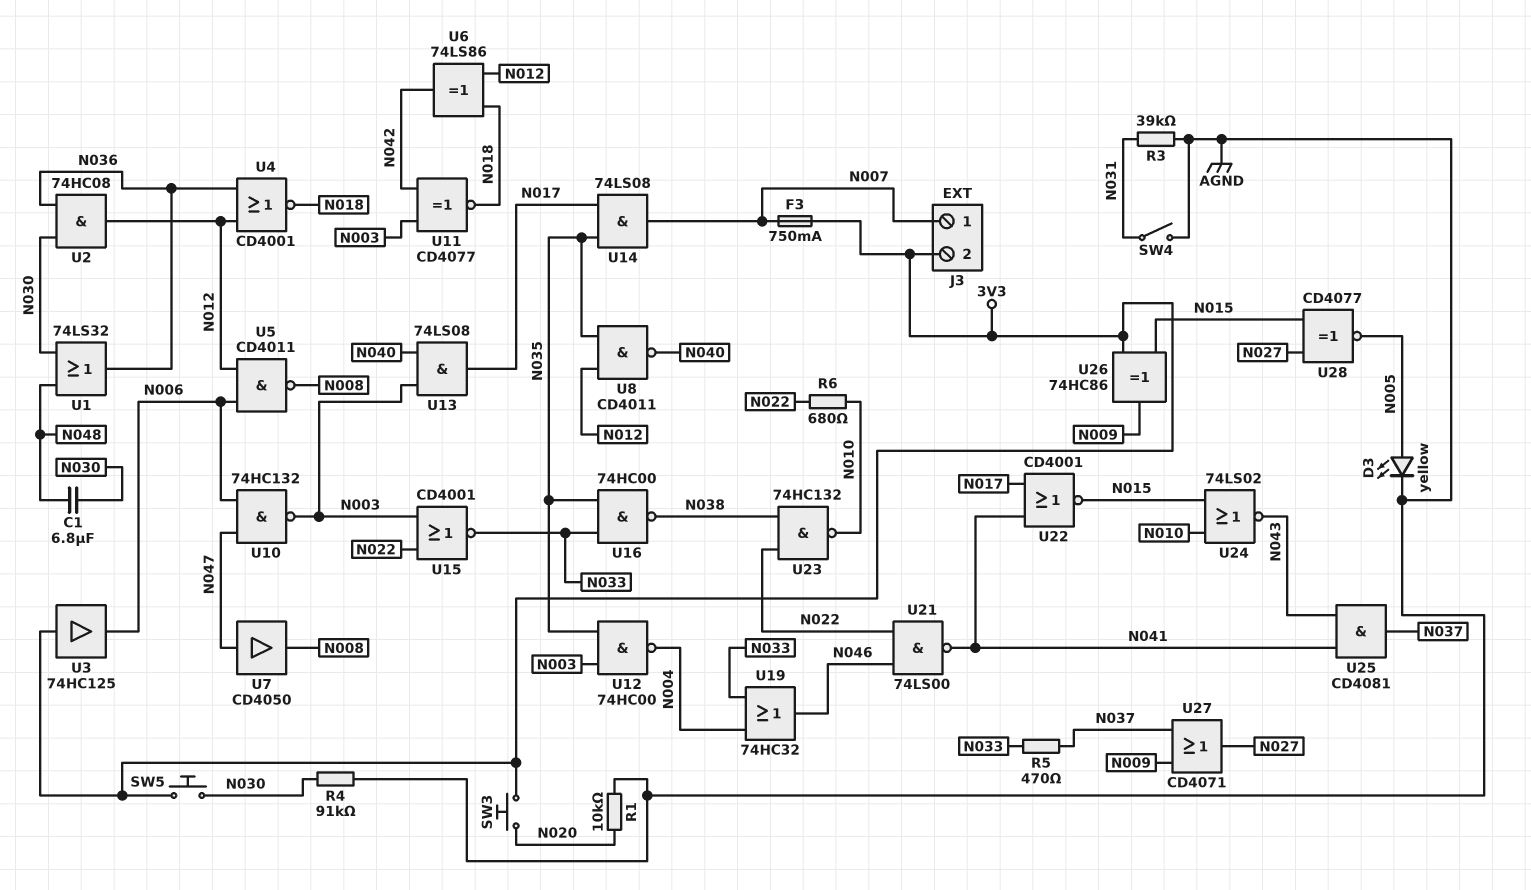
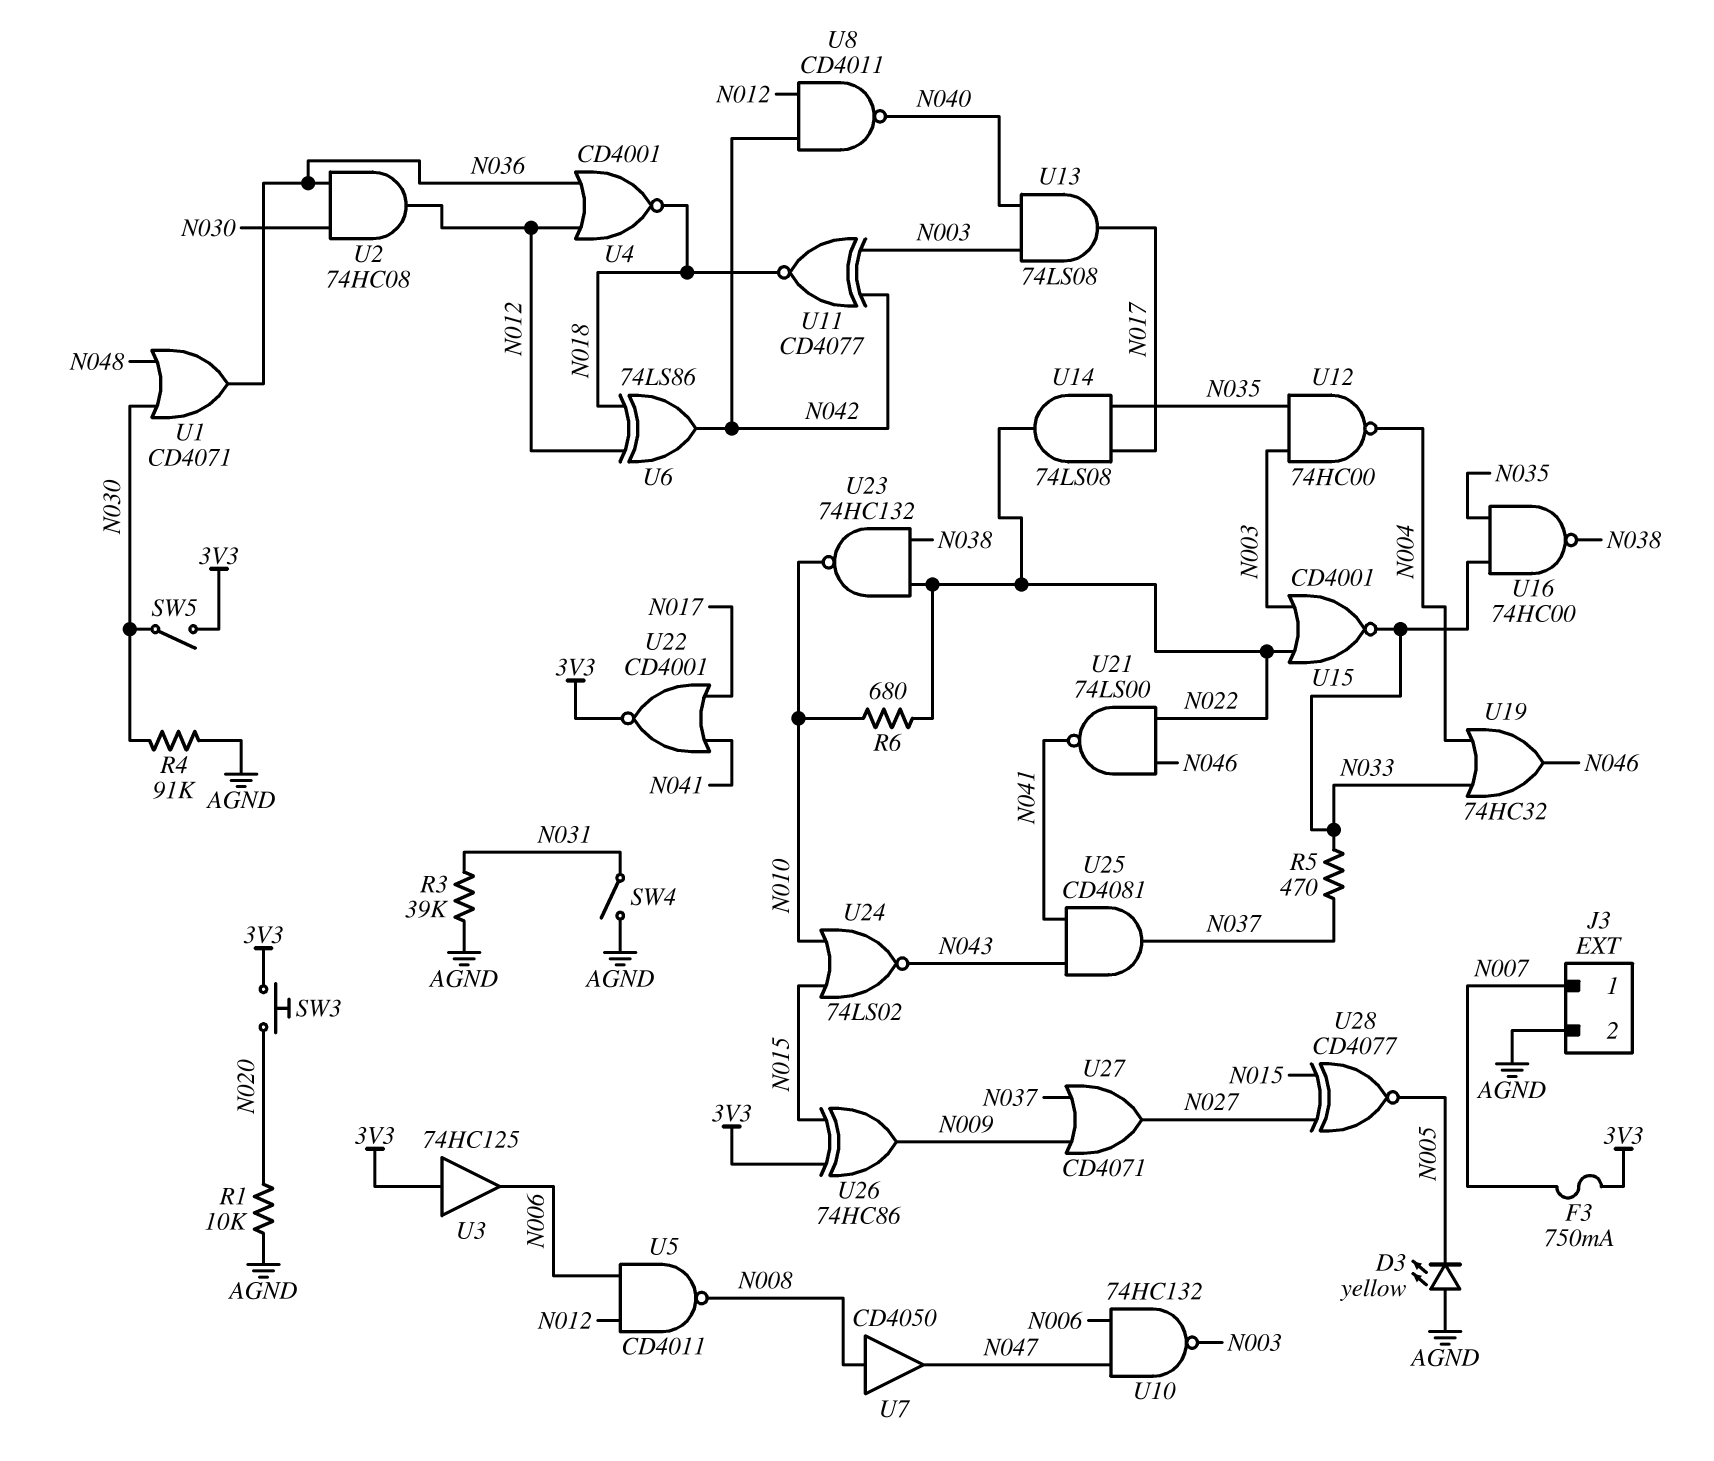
C1: 6.8uF (N030, N048) -> none
D3: LED yellow (A N005, K AGND) -> LED yellow (A AGND, K N005)
J3 pin 2: 3V3 -> AGND
SW5: button (3V3, N030) -> switch (3V3, N030)
U1: OR 74LS32 (in N030, in N048, out N036) -> OR CD4071 (in N030, in N048, out N036)
U7: buffer CD4050 (in N047, out N008) -> buffer CD4050 (in N008, out N047)
U8: NAND CD4011 (in N012, in N035, out N040) -> NAND CD4011 (in N012, in N042, out N040)
U14: AND 74LS08 (in N017, in N035, out N007) -> AND 74LS08 (in N017, in N035, out N022)
U22: NOR CD4001 (in N017, in N041, out N015) -> NOR CD4001 (in N017, in N041, out 3V3)

